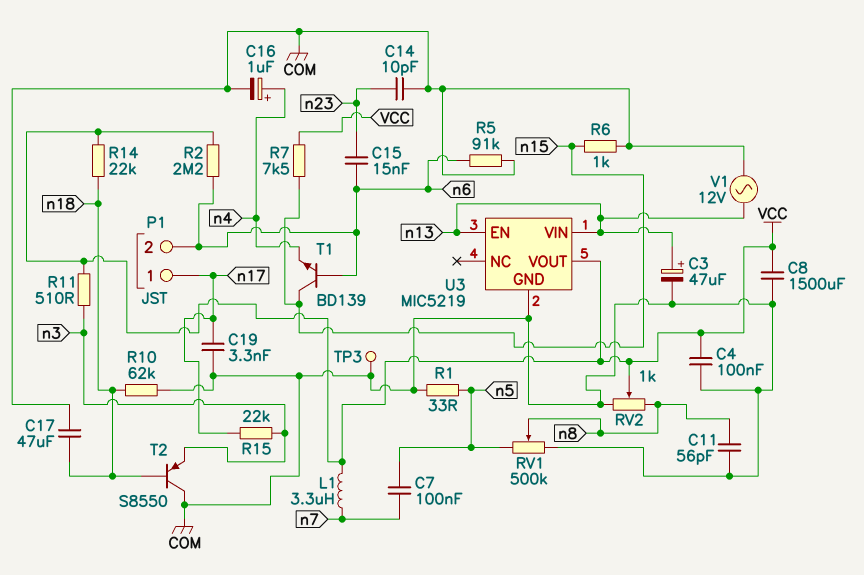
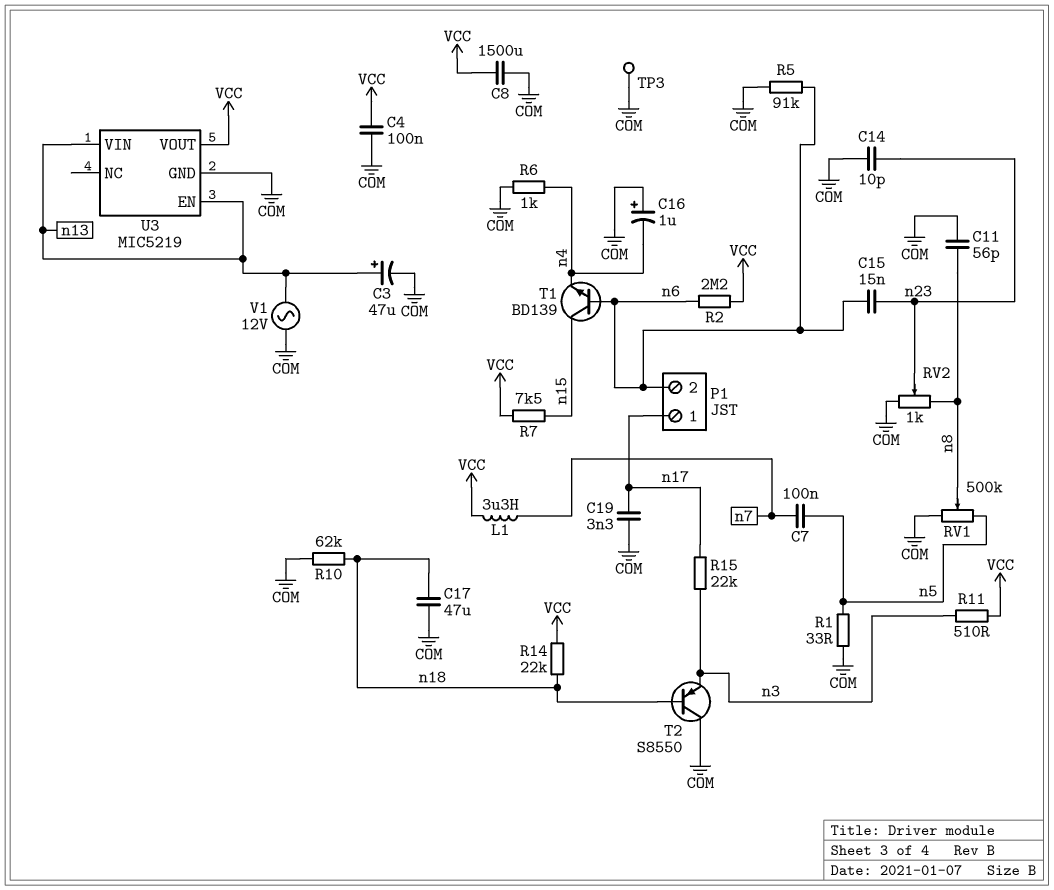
C16: 1uF (plus n4, minus COM) -> 1uF (plus COM, minus n4)
R6: 1k (COM, n15) -> 1k (COM, n4)
RV2: 1k (COM, n8, wiper VCC) -> 1k (COM, n8, wiper n23)

